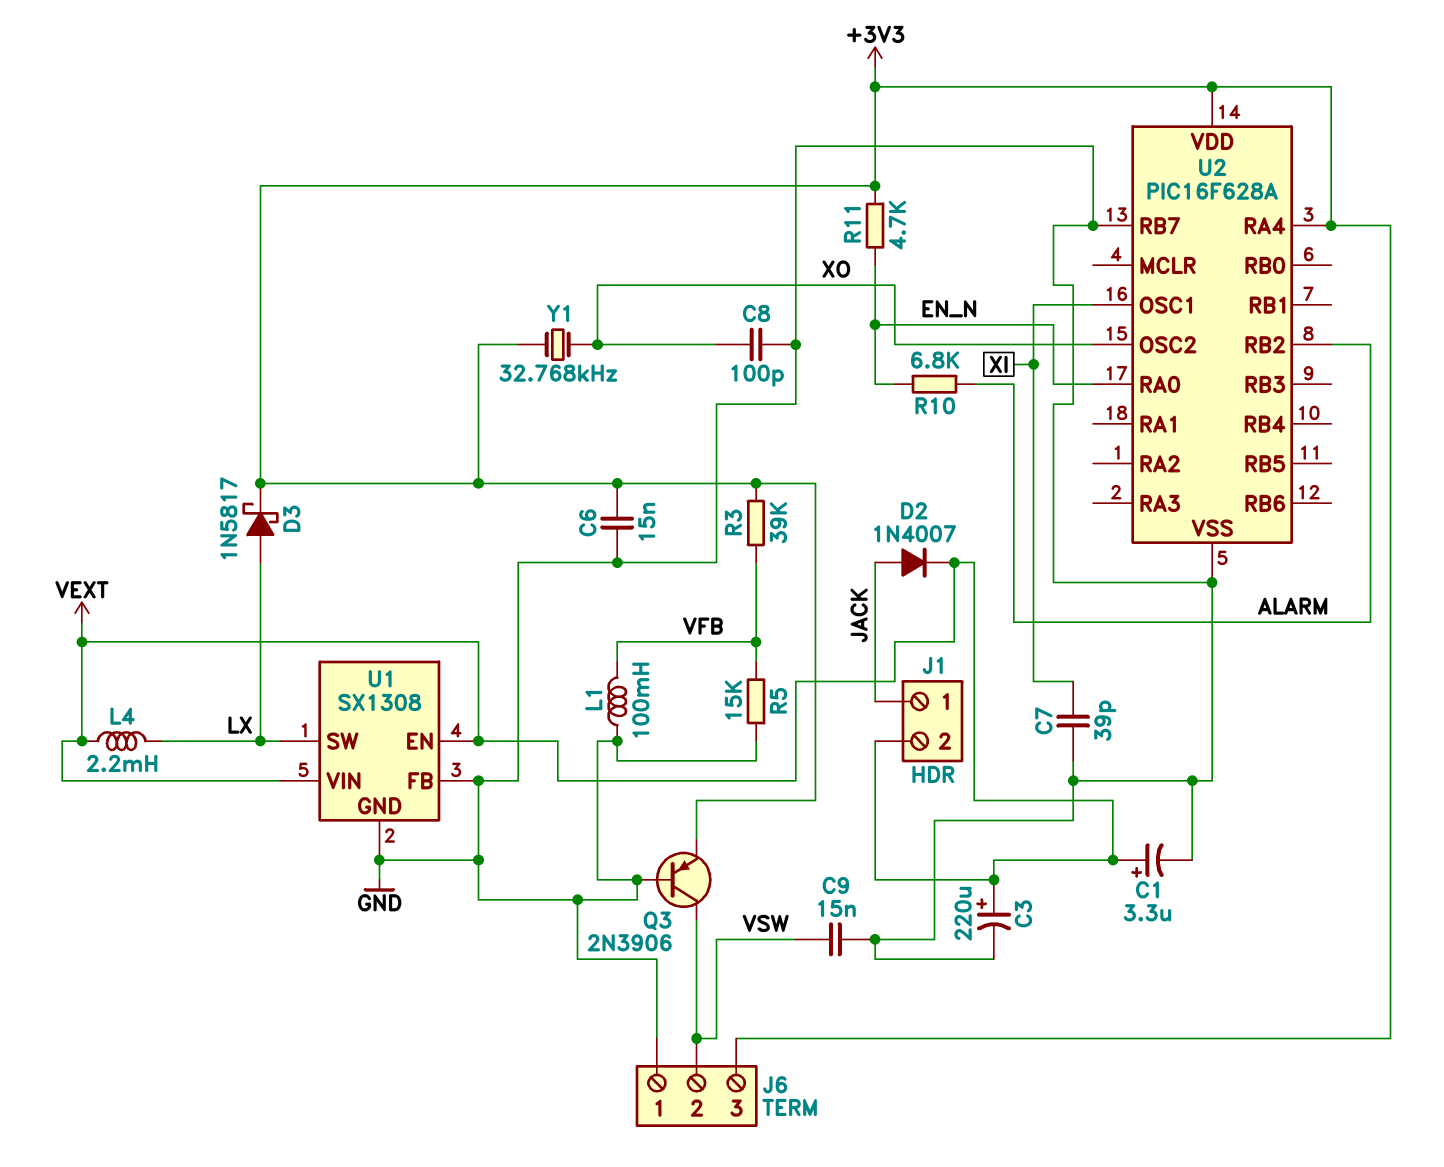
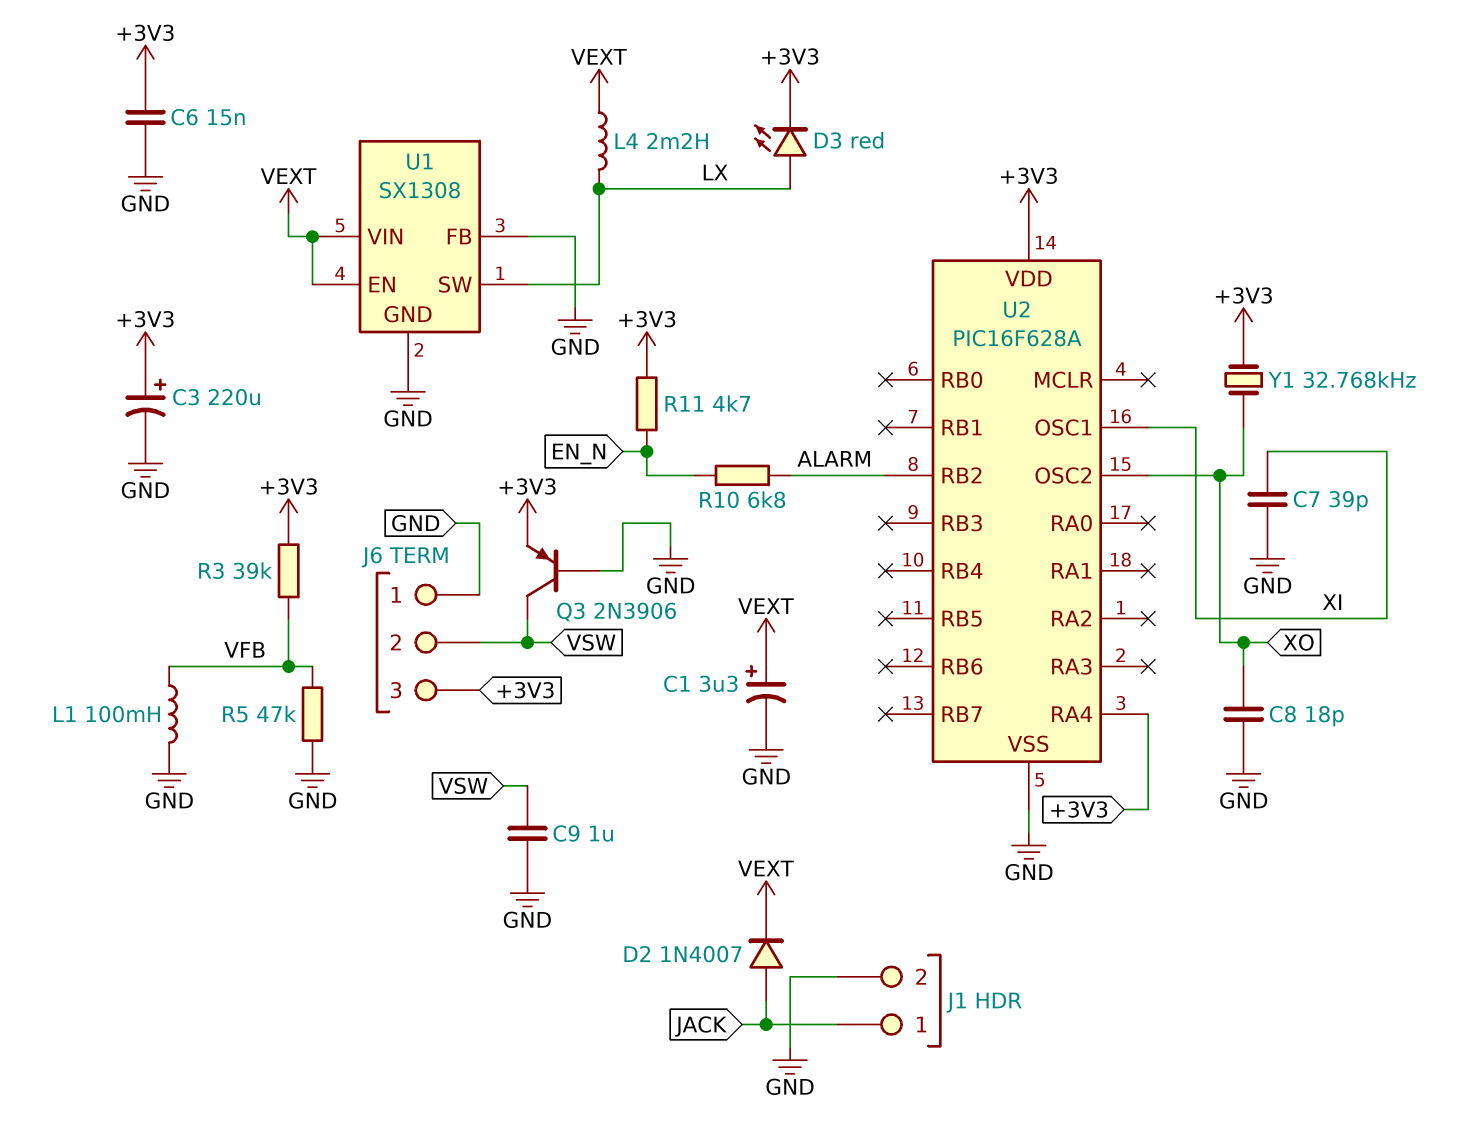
C3: 220uF (plus VEXT, minus GND) -> 220uF (plus +3V3, minus GND)
C8: 100pF (GND, XO) -> 18pF (GND, XO)
C9: 15nF (GND, VSW) -> 1uF (GND, VSW)
D3: schottky 1N5817 (A LX, K +3V3) -> LED red (A LX, K +3V3)
J1 pin 2: VEXT -> GND
R5: 15k (GND, VFB) -> 47k (GND, VFB)
U2 pin RA0: EN_N -> none
U2 pin RB7: GND -> none

